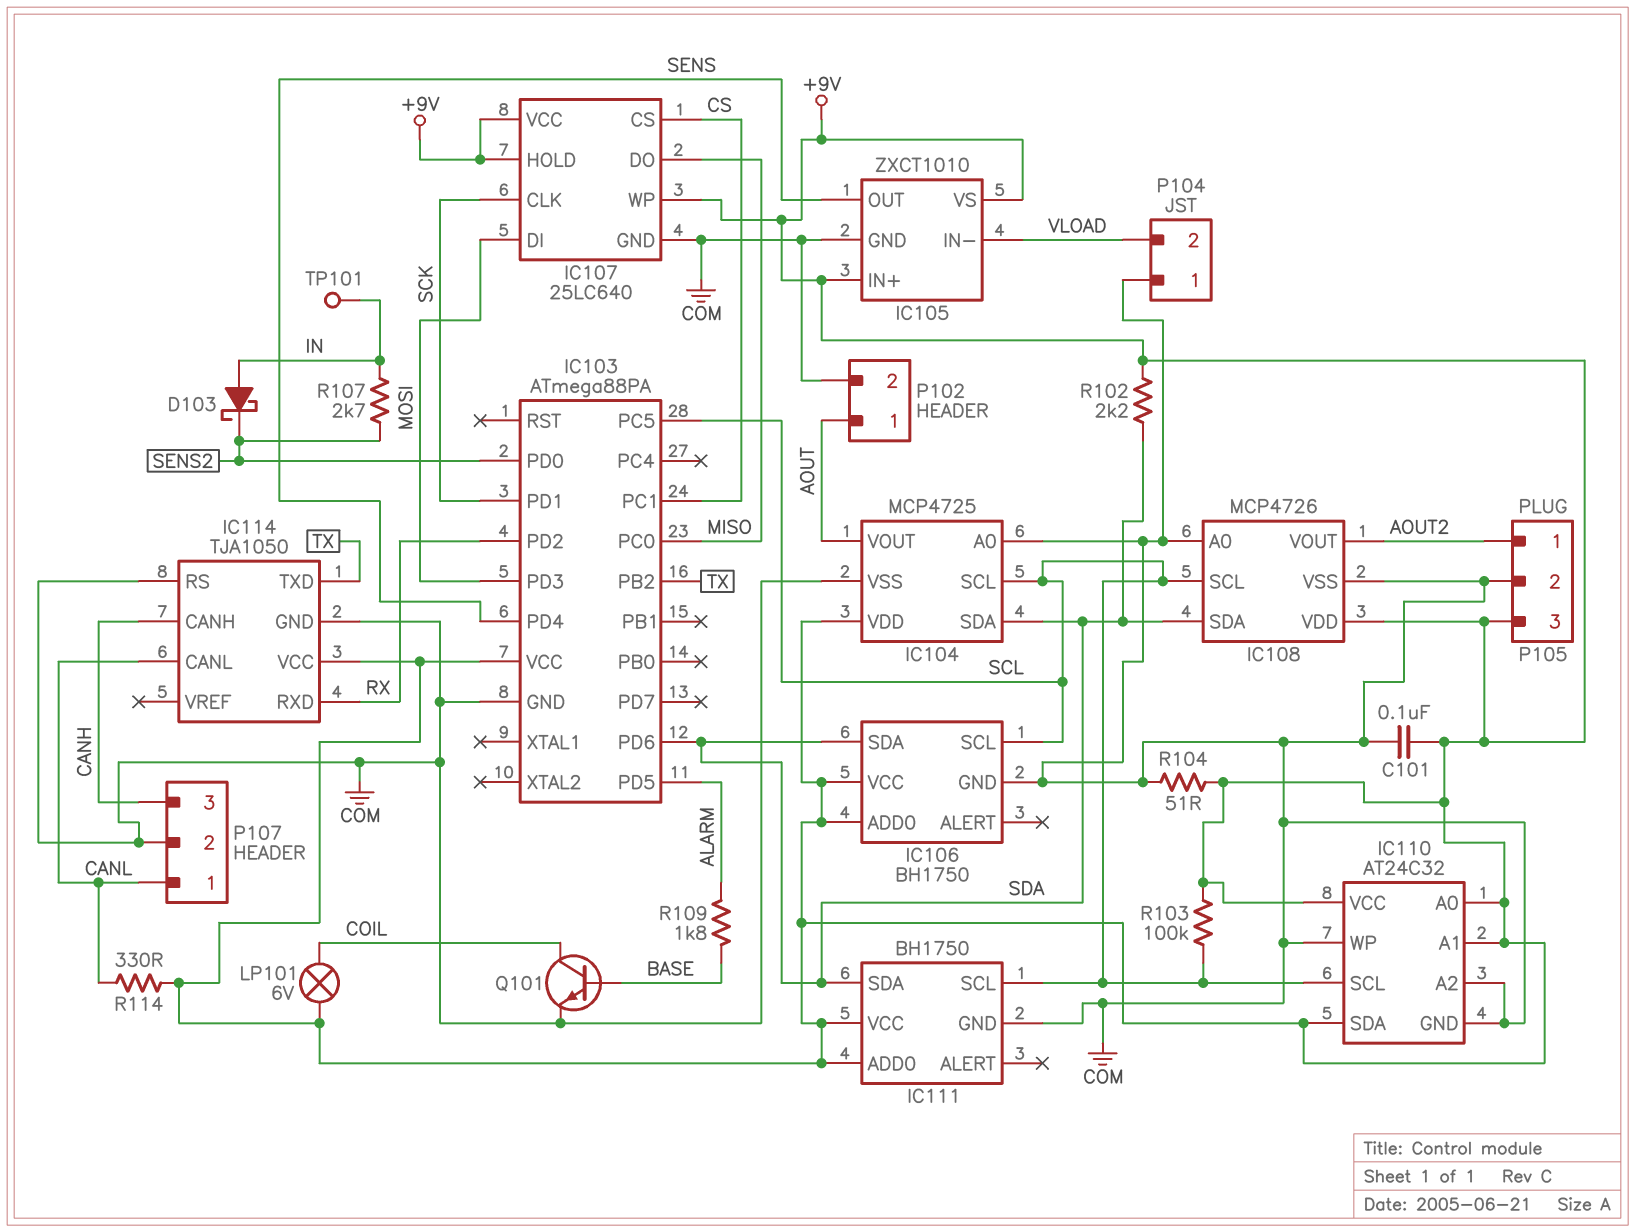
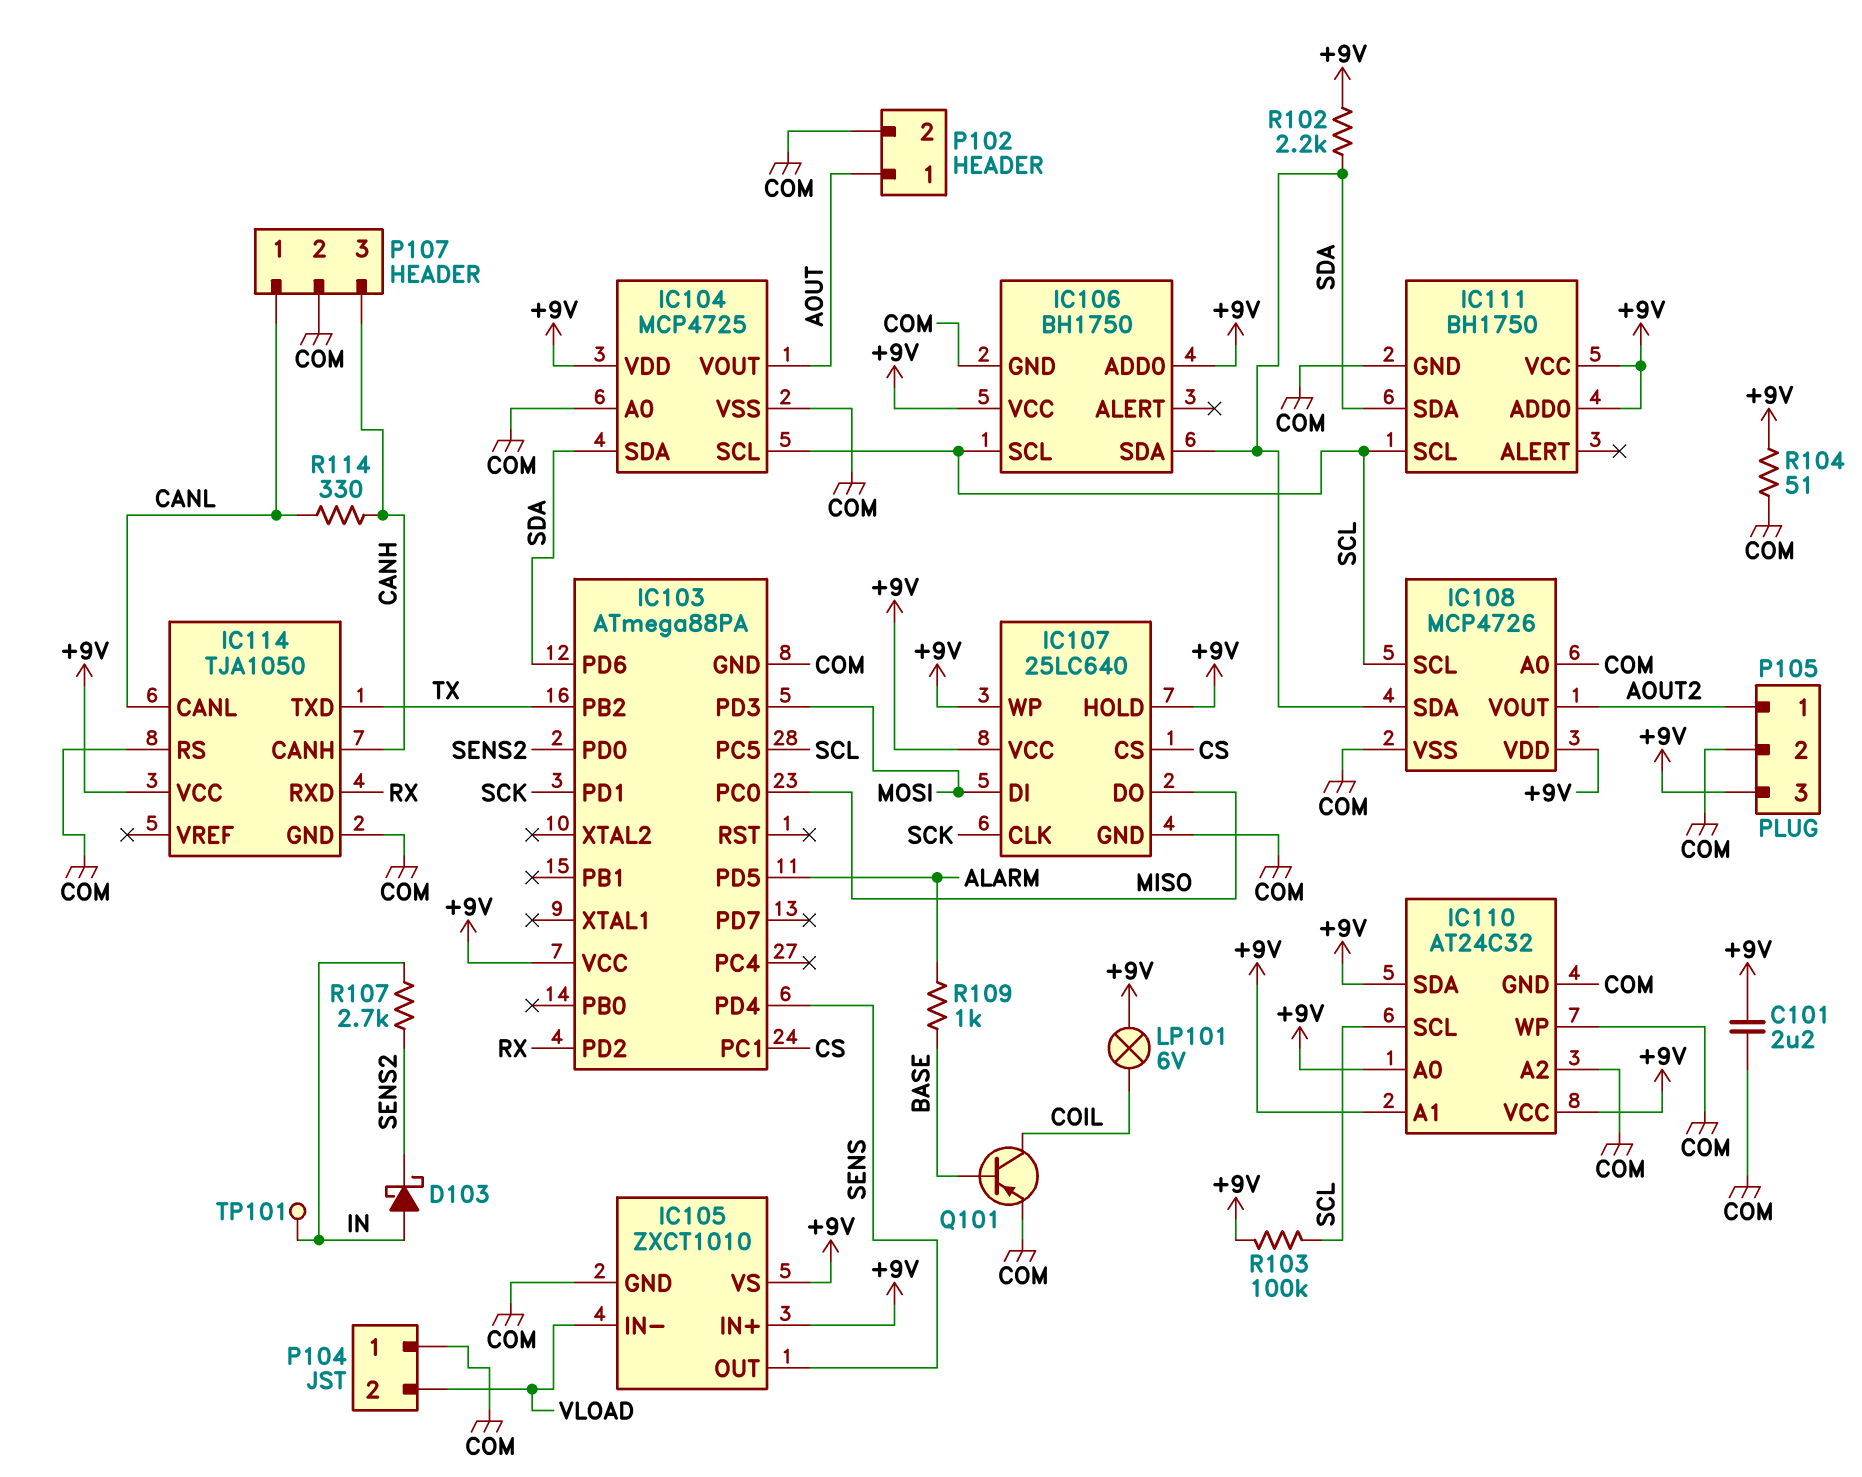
C101: 100nF (+9V, COM) -> 2.2uF (+9V, COM)
Q101: NPN (B BASE, C COIL, E COM) -> PNP (B BASE, C COIL, E COM)
R109: 1.8k (ALARM, BASE) -> 1k (ALARM, BASE)
R114: 330 (+9V, CANL) -> 330 (CANH, CANL)

